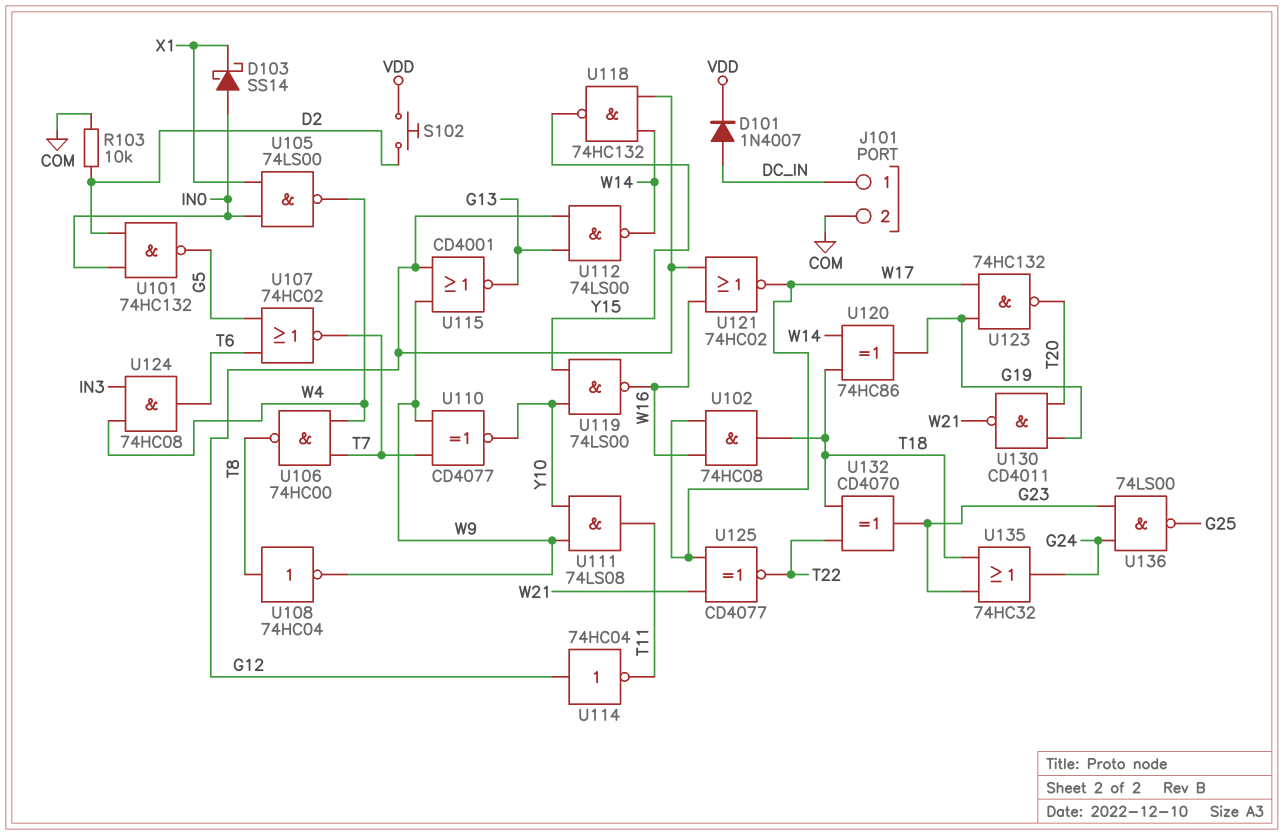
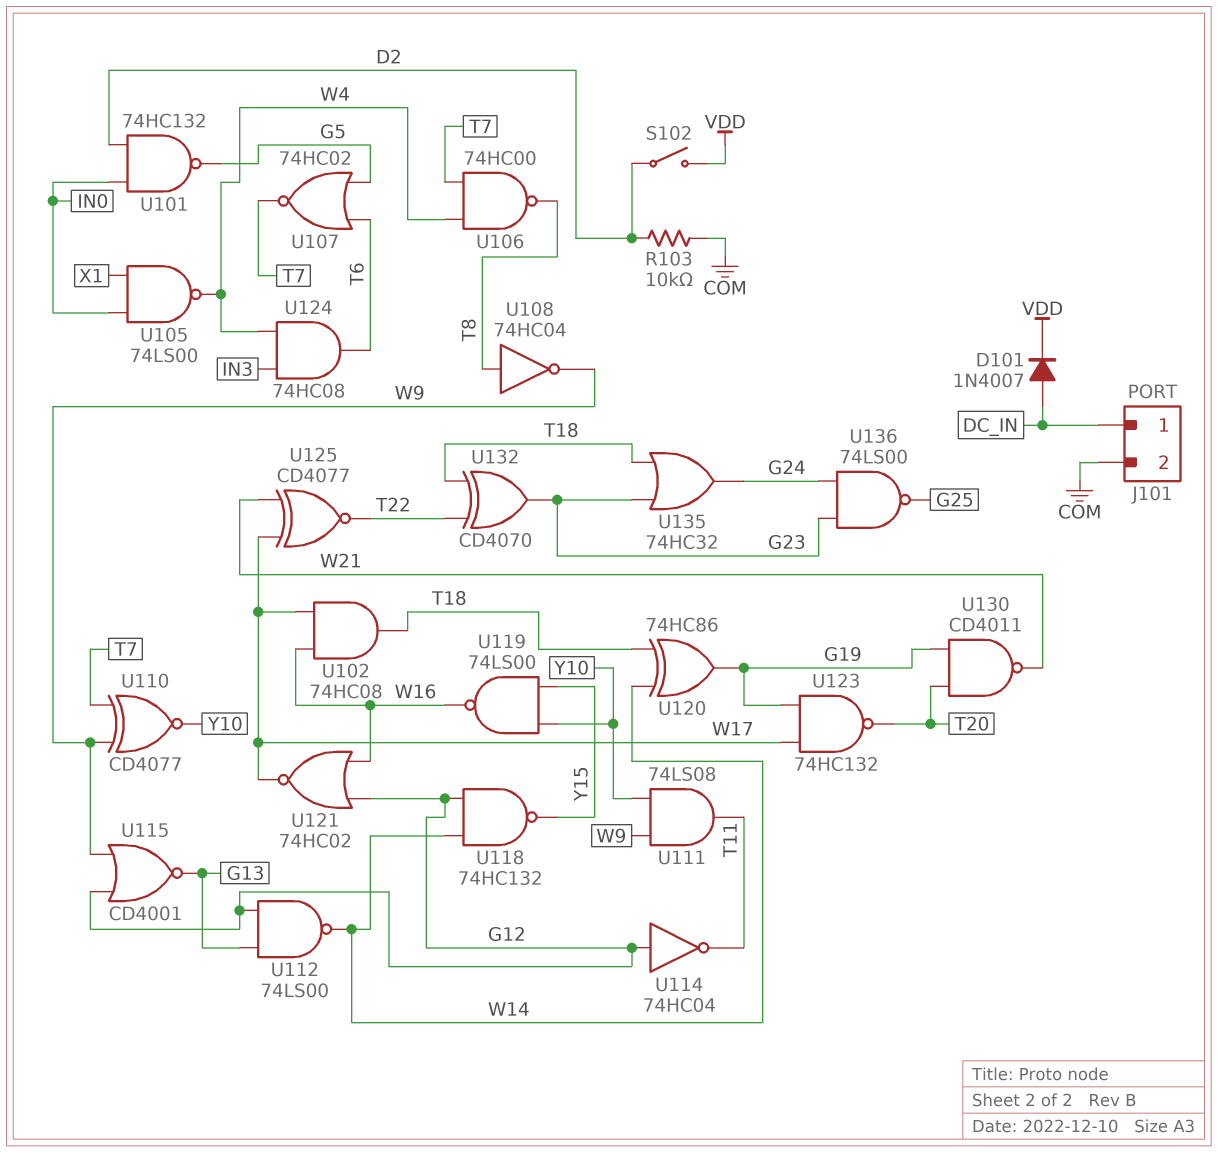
D103: schottky SS14 (A IN0, K X1) -> none
S102: button (D2, VDD) -> switch (D2, VDD)

